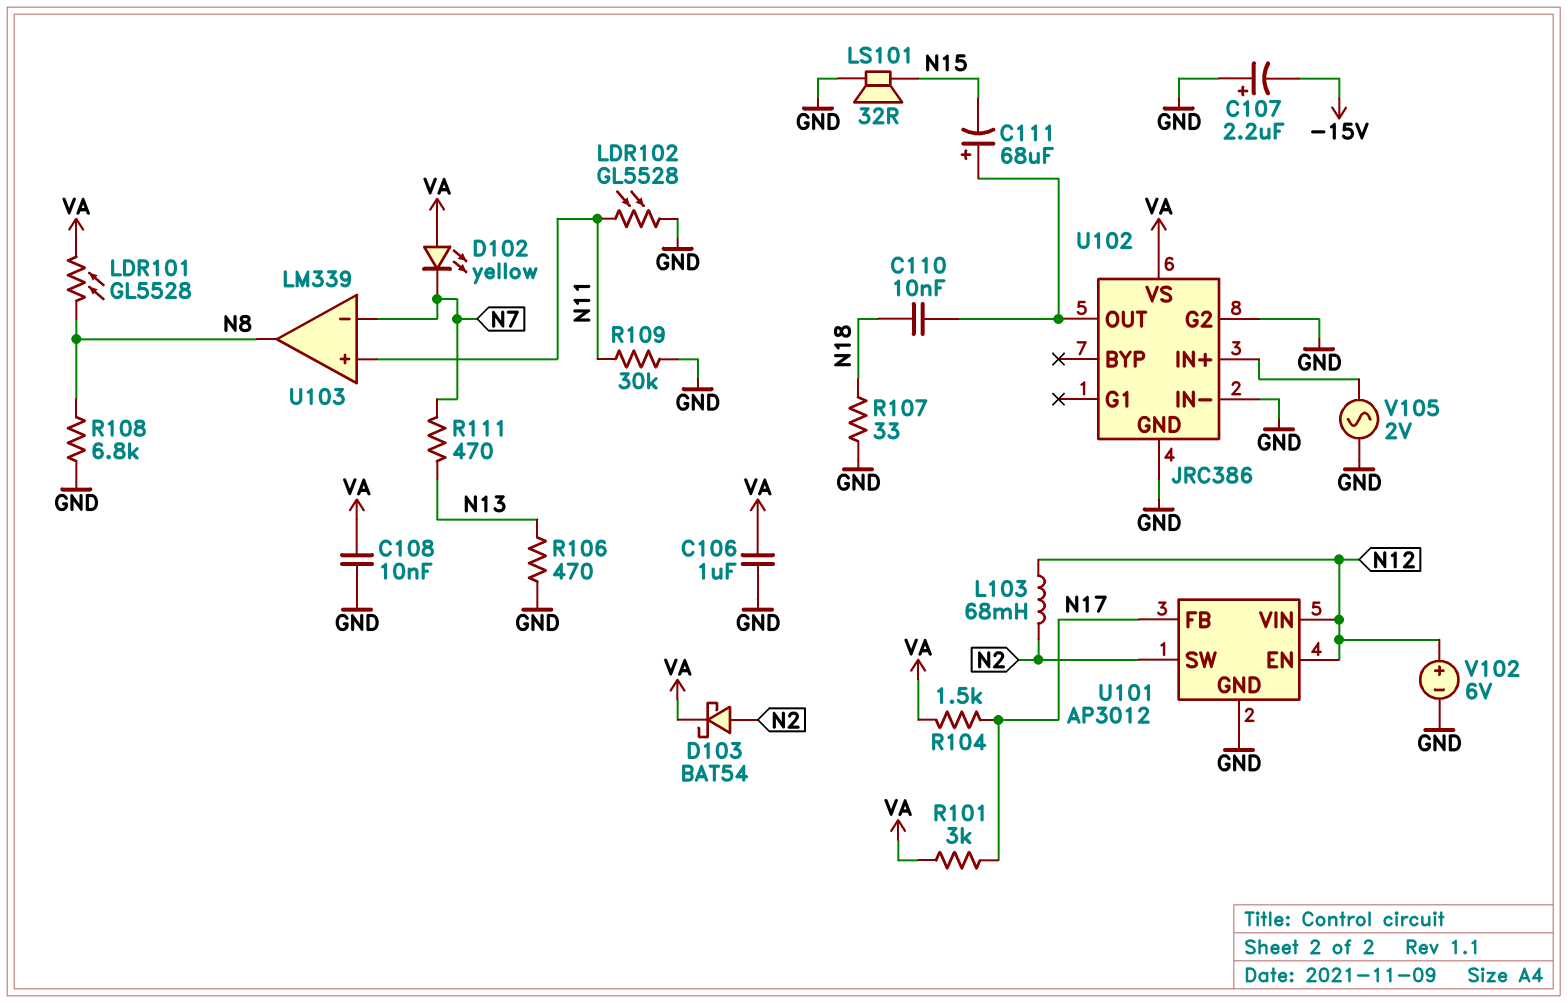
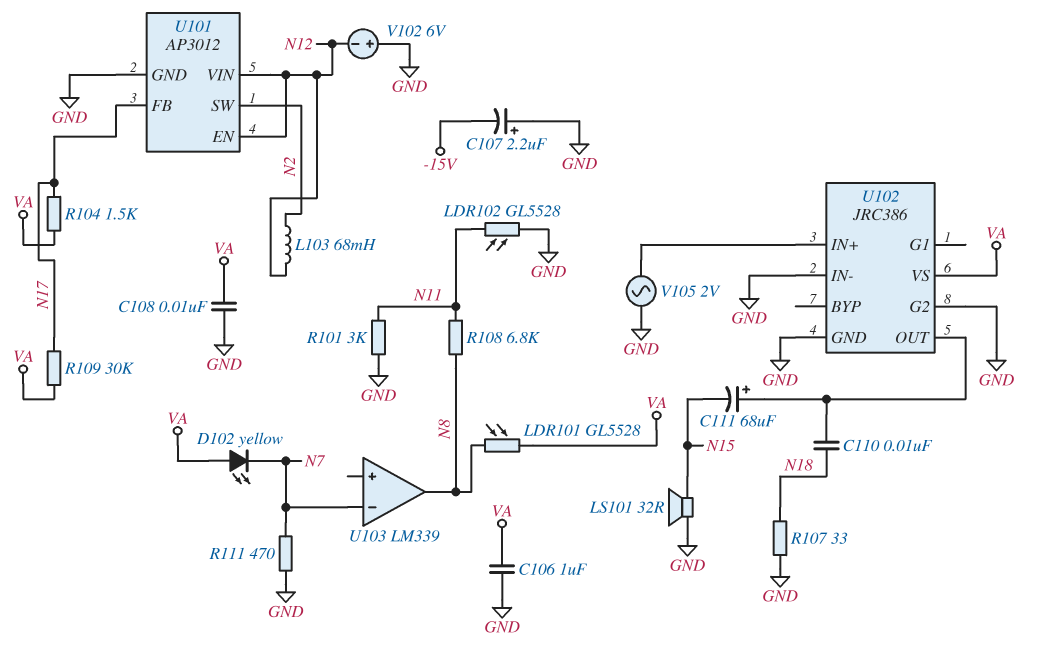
D103: schottky BAT54 (A N2, K VA) -> none
R101: 3k (N17, VA) -> 3k (GND, N11)
R106: 470 (GND, N13) -> none
R108: 6.8k (GND, N8) -> 6.8k (N8, N11)
R109: 30k (GND, N11) -> 30k (N17, VA)
R111: 470 (N7, N13) -> 470 (GND, N7)
U103 pin in+: N11 -> none
V102: 6V (plus N12, minus GND) -> 6V (plus GND, minus N12)

